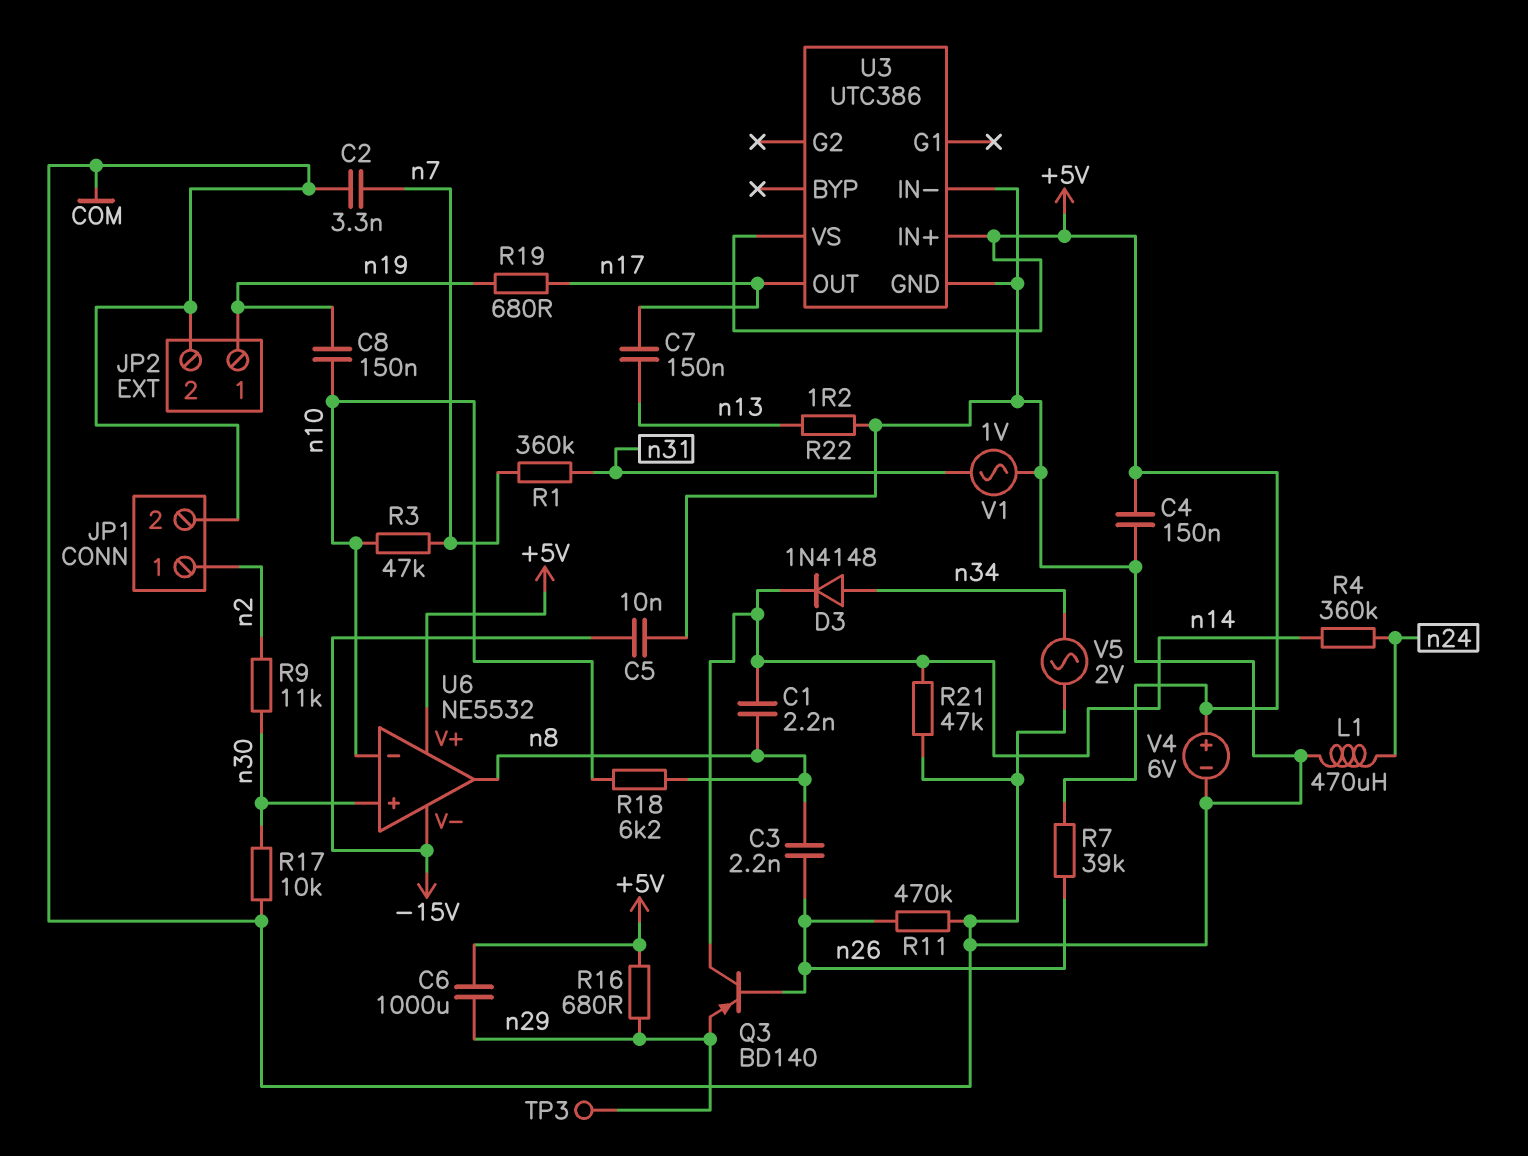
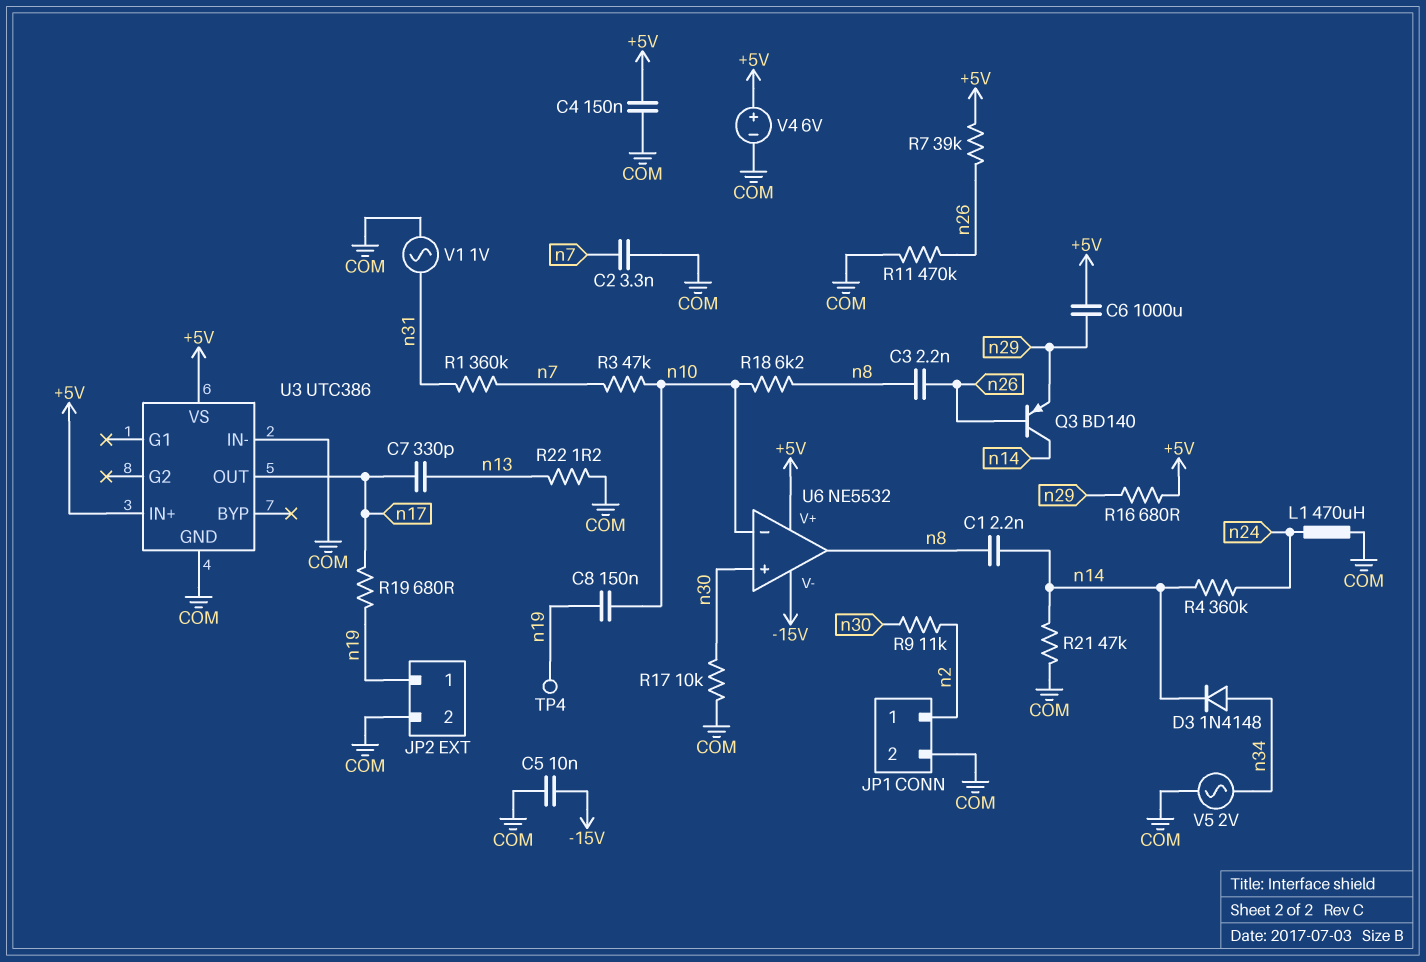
C7: 150nF (n13, n17) -> 330pF (n13, n17)
TP3: test point (n29) -> none
TP4: none -> test point (n19)

